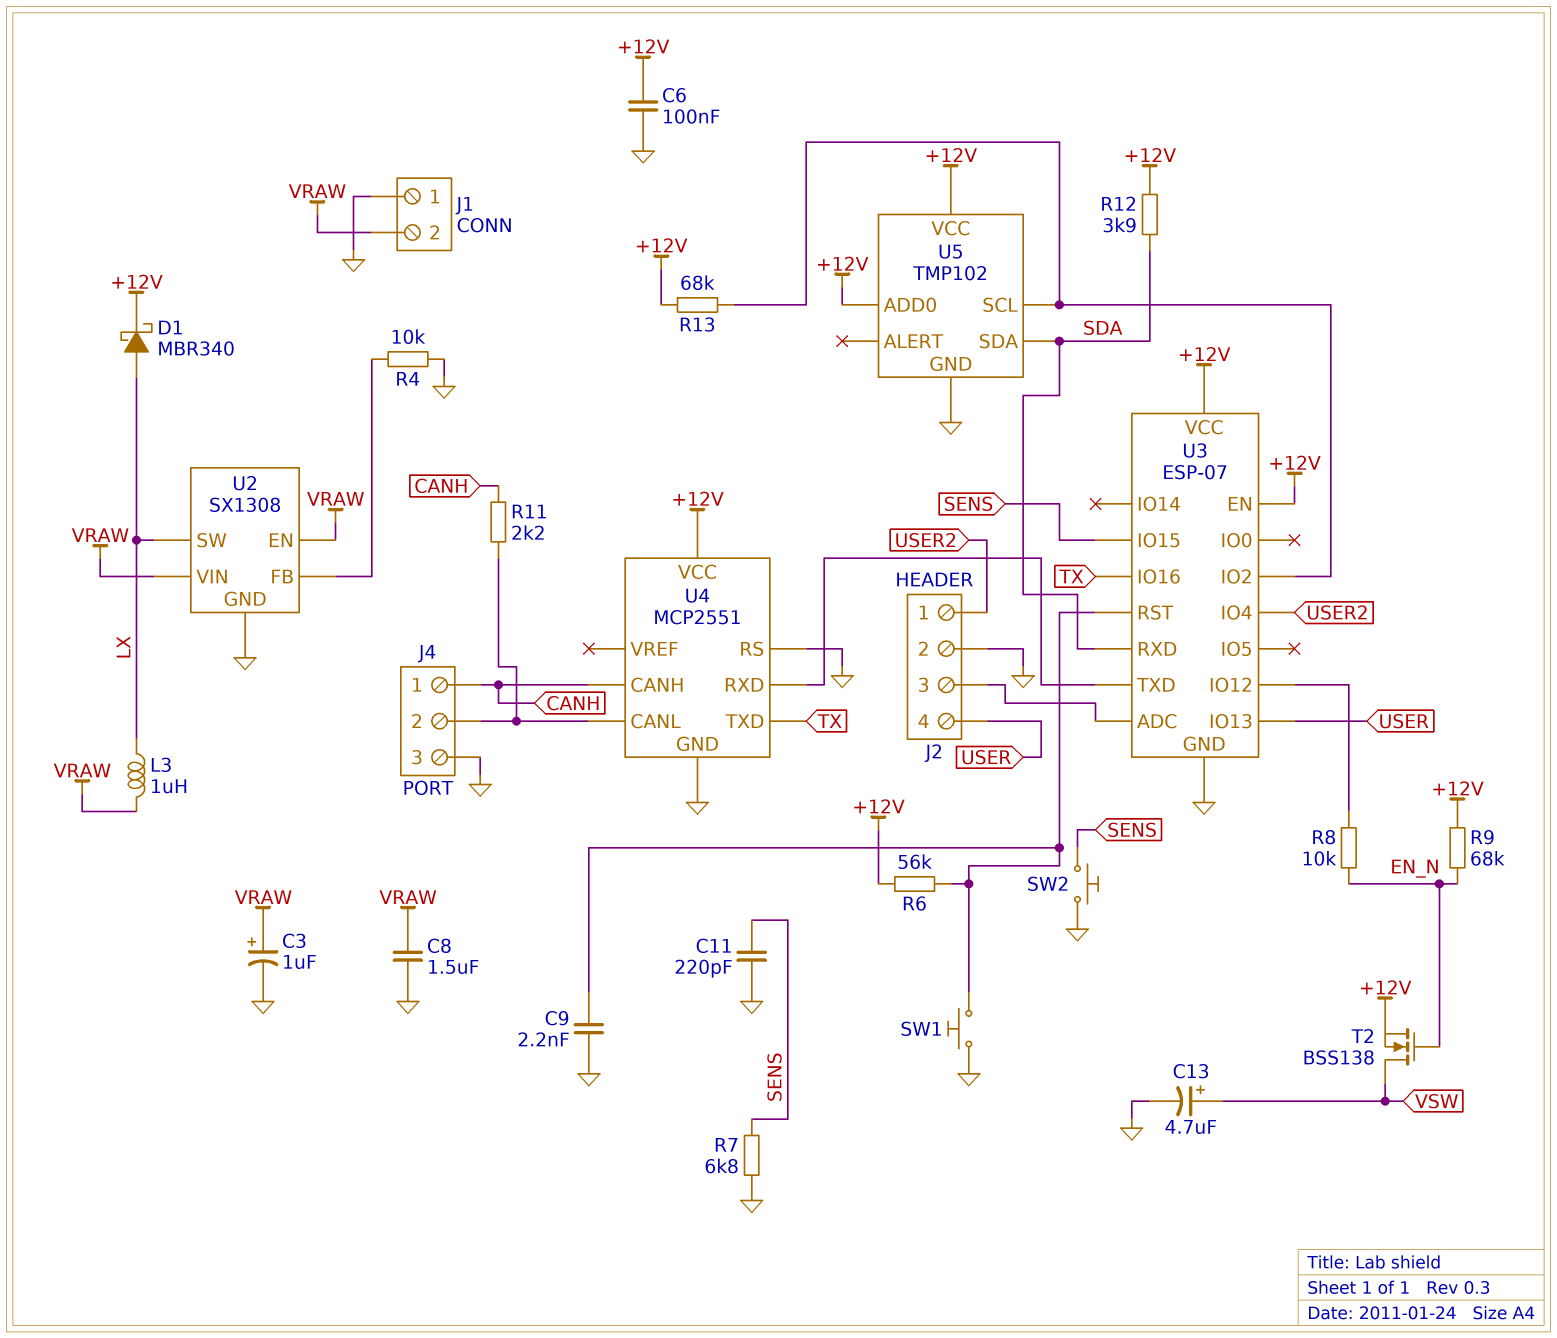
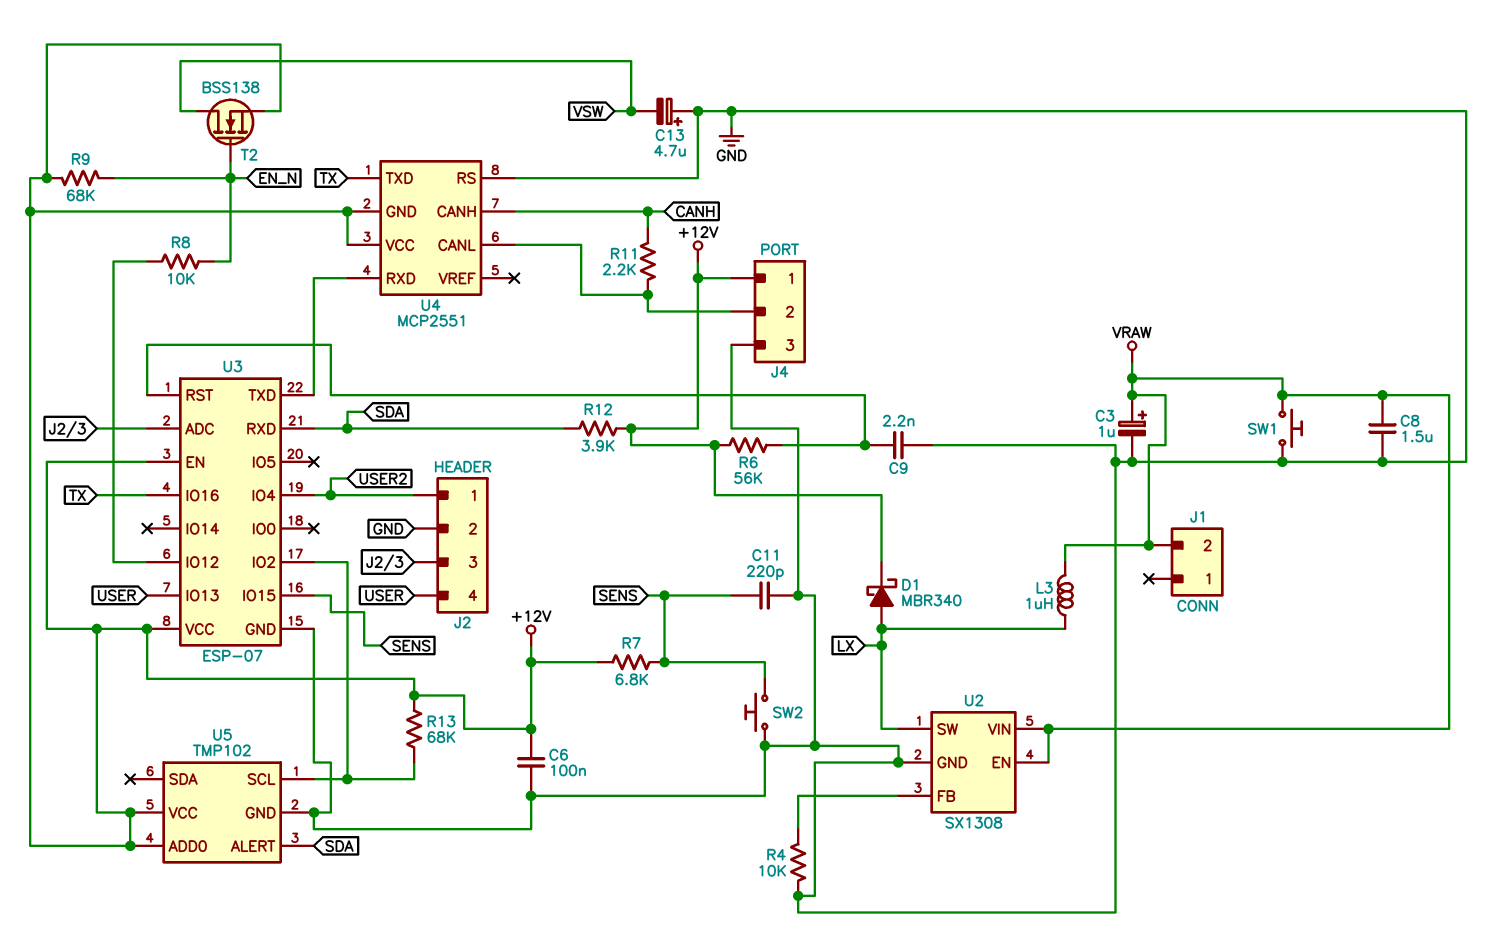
C13: 4.7uF (plus VSW, minus GND) -> 4.7uF (plus GND, minus VSW)
J1 pin 1: GND -> none
J4 pin 1: CANH -> +12V
R7: 6.8k (GND, SENS) -> 6.8k (+12V, SENS)
SW1: button (GND, U3/RST) -> button (GND, VRAW)
U4 pin GND: GND -> +12V
U5 pin ALERT: none -> SDA
U5 pin SDA: SDA -> none

